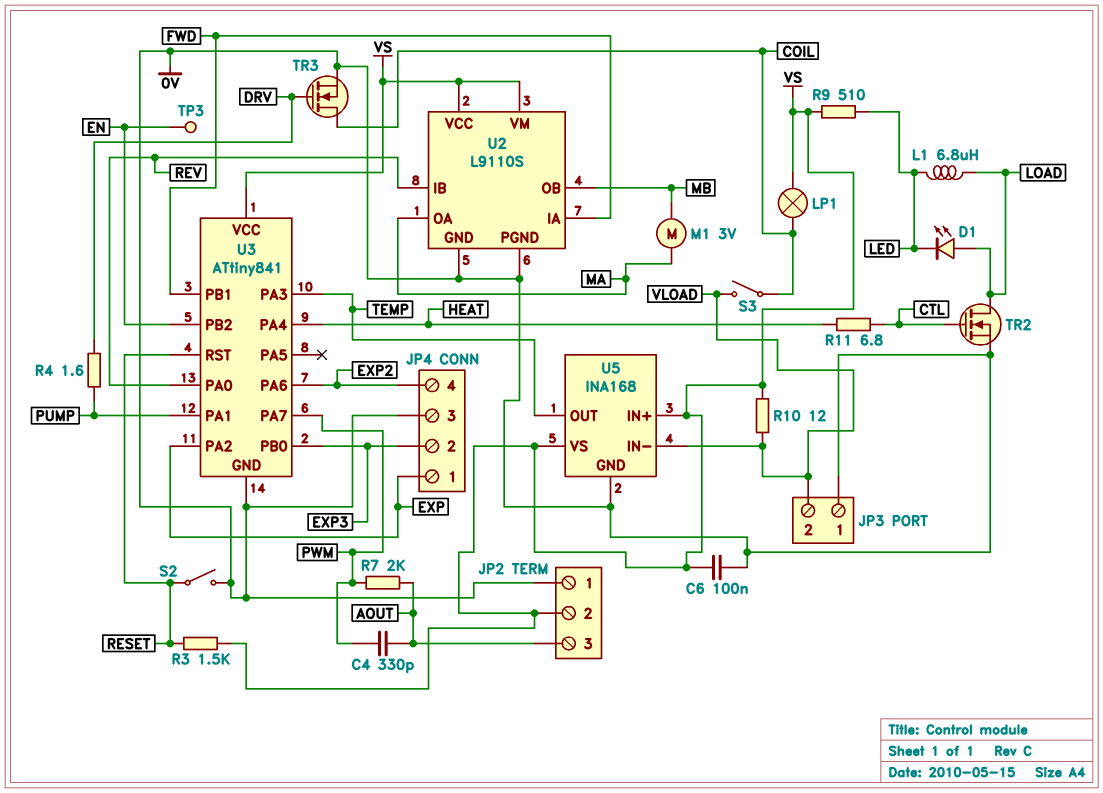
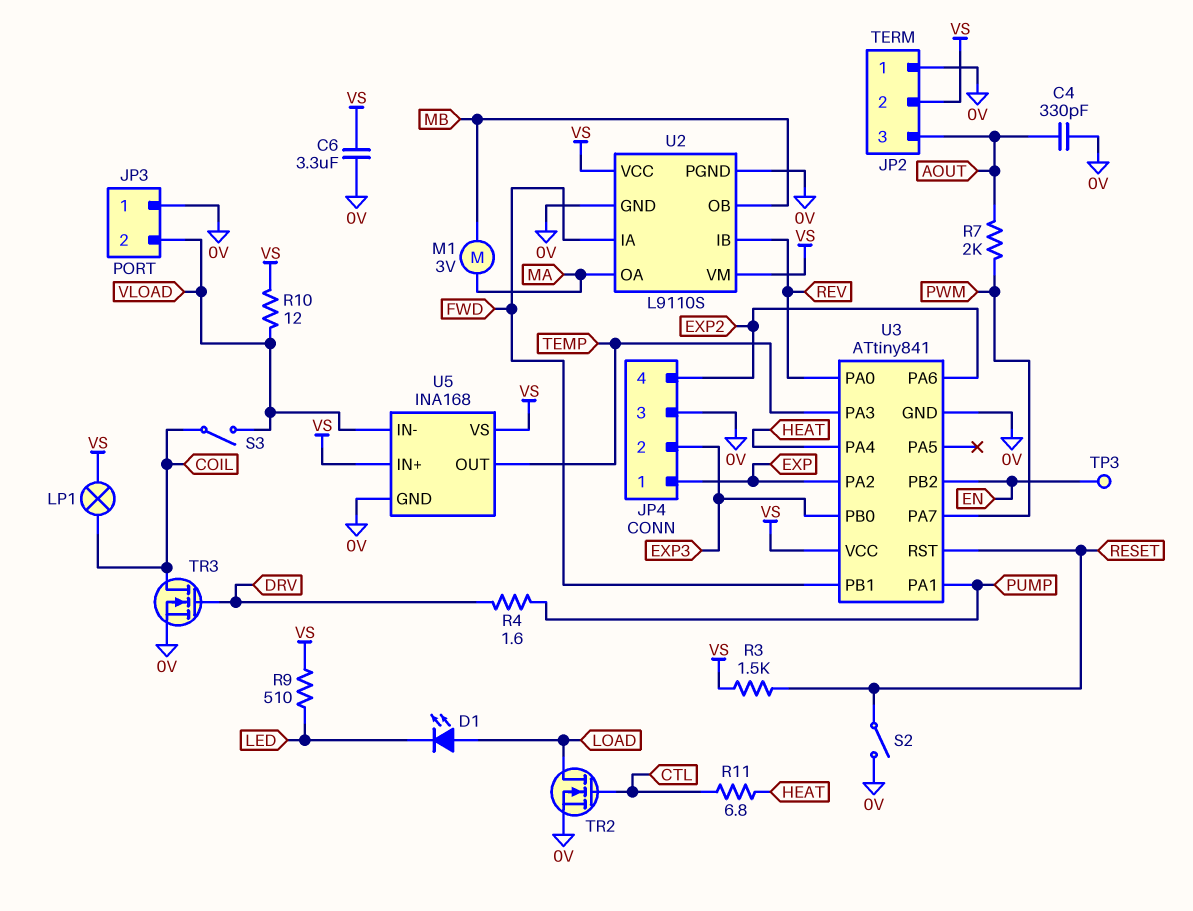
C4: 330pF (AOUT, PWM) -> 330pF (0V, AOUT)
C6: 100nF (0V, VS) -> 3.3uF (0V, VS)
L1: 6.8uH (LED, LOAD) -> none

